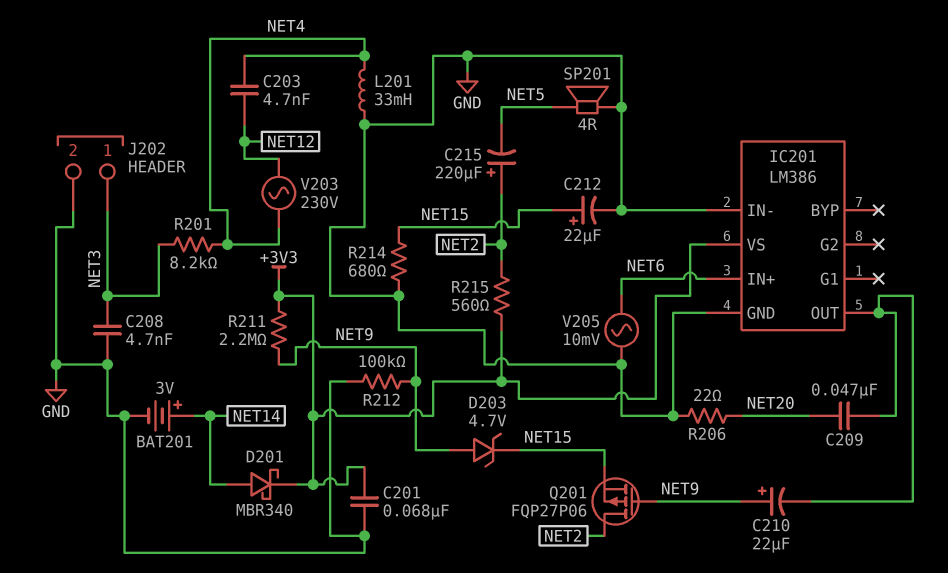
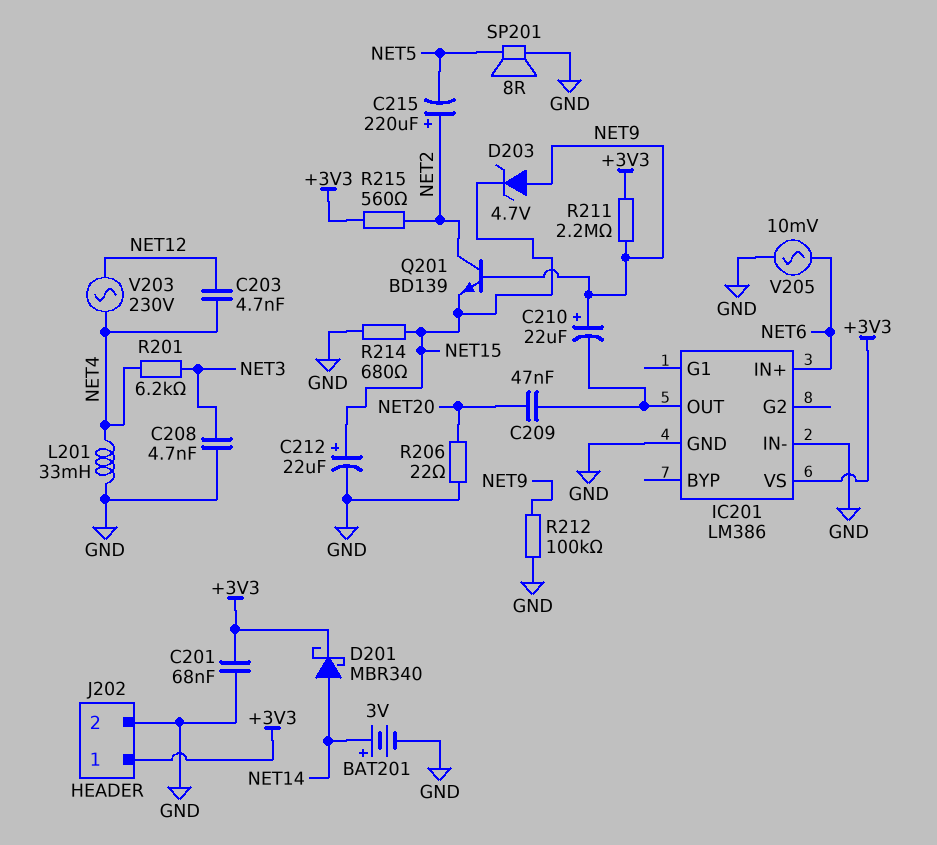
J202 pin 1: NET3 -> +3V3
Q201: PMOS FQP27P06 (G NET9, D NET2, S NET15) -> NPN BD139 (B NET9, C NET2, E NET15)
R201: 8.2k (NET3, NET4) -> 6.2k (NET3, NET4)
SP201: speaker 4R (GND, NET5) -> speaker 8R (GND, NET5)

